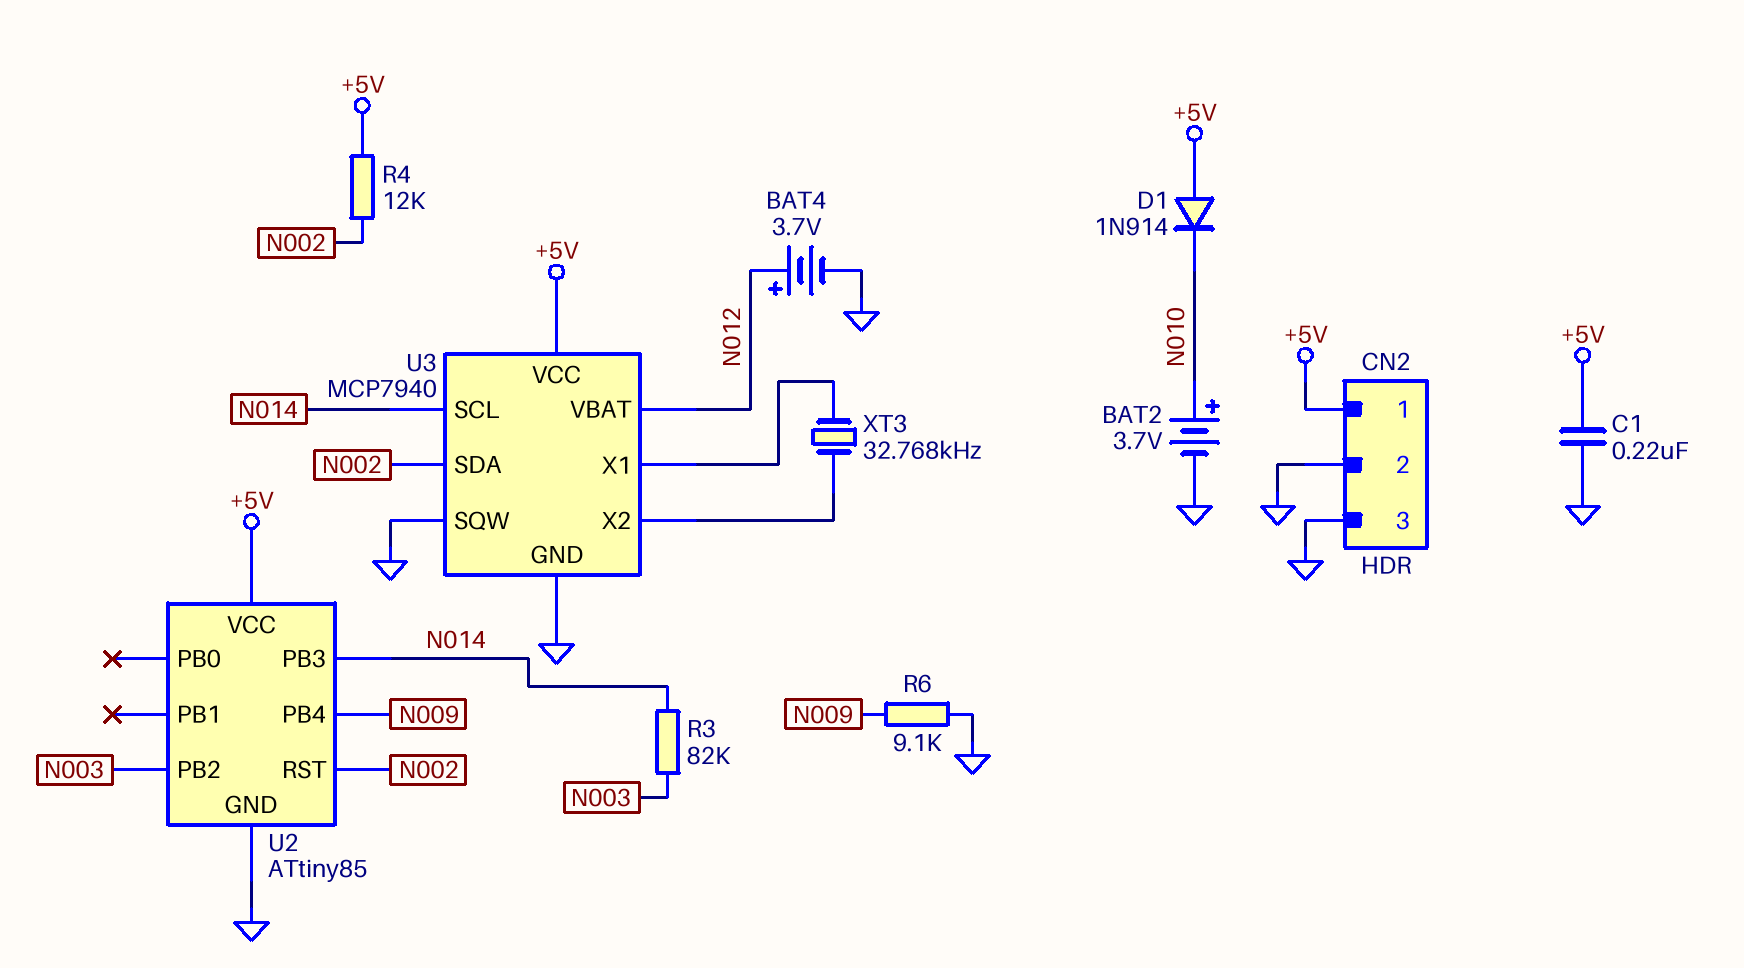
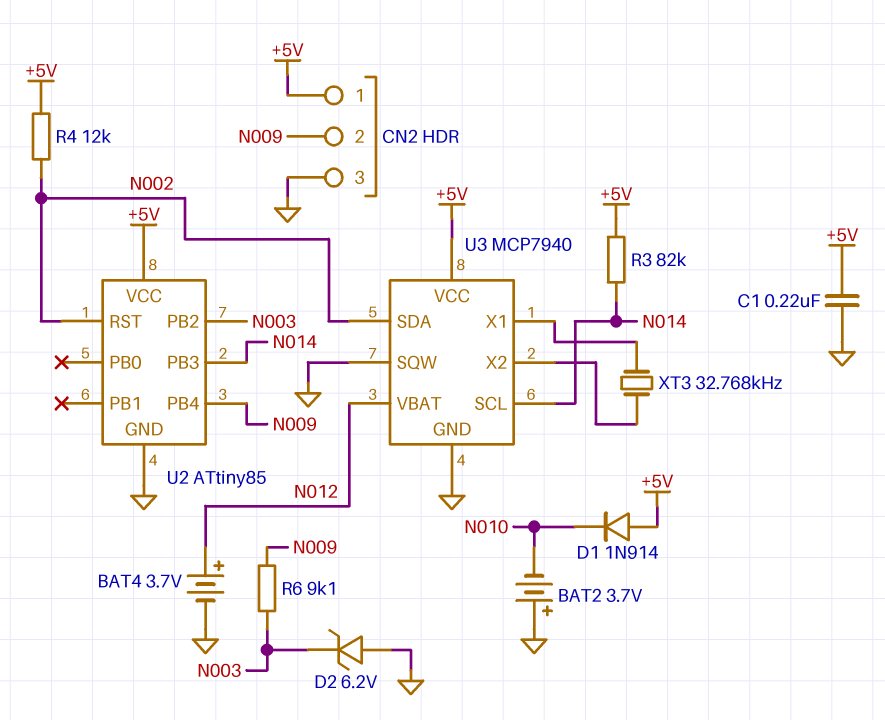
BAT2: 3.7V (plus N010, minus GND) -> 3.7V (plus GND, minus N010)
CN2 pin 2: GND -> N009
D2: none -> zener 6.2V (A GND, K N003)
R3: 82k (N003, N014) -> 82k (+5V, N014)
R6: 9.1k (GND, N009) -> 9.1k (N003, N009)

